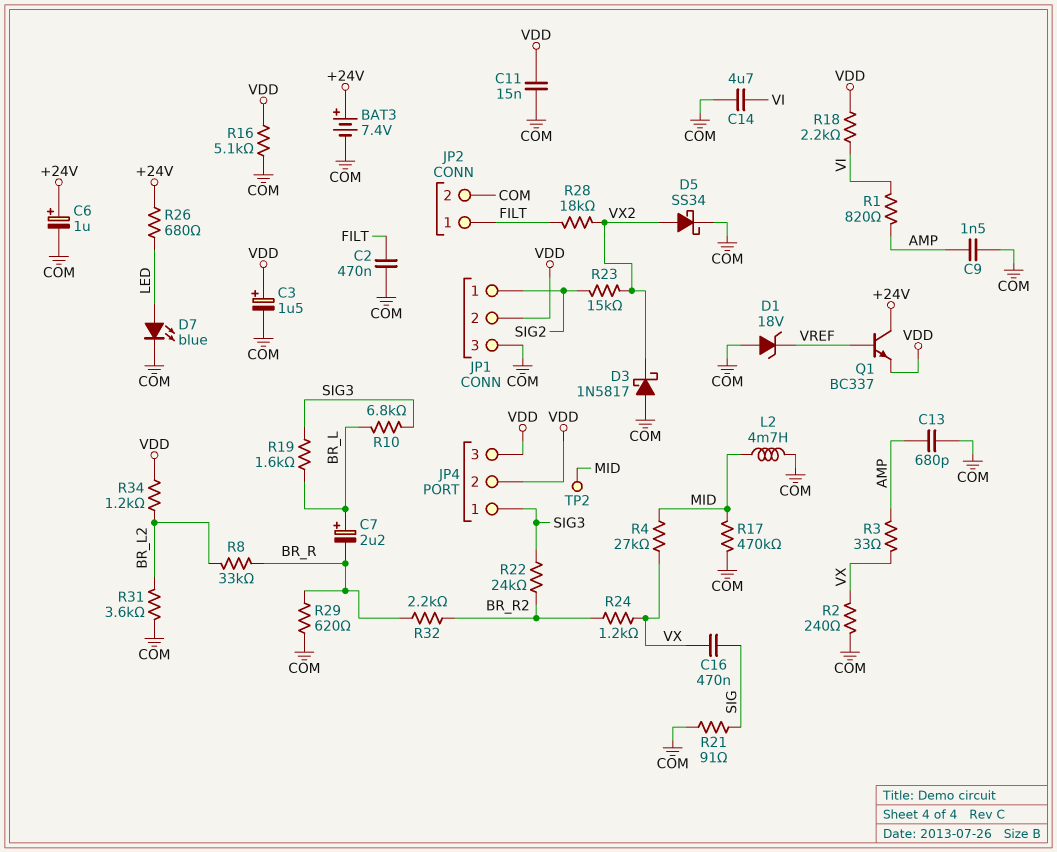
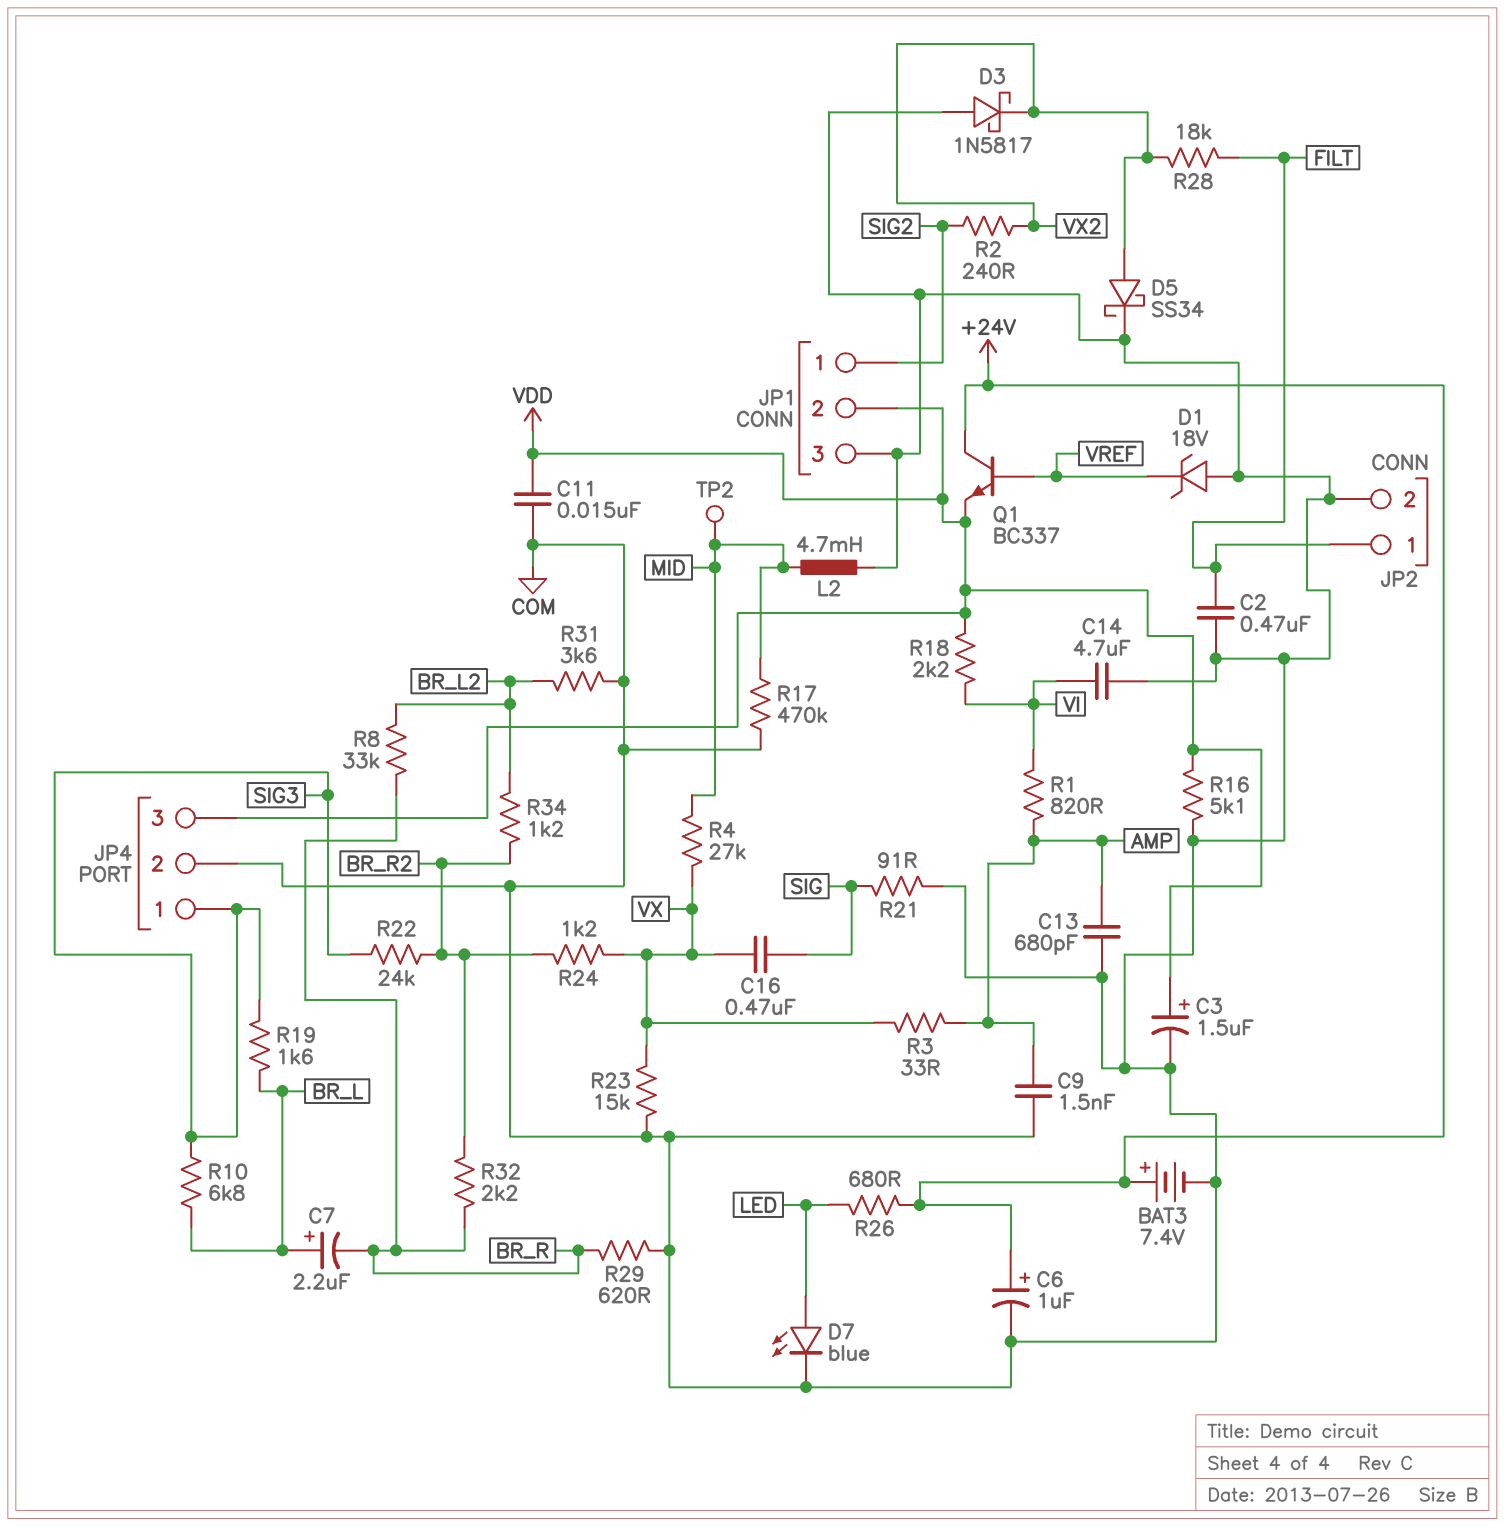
JP4 pin 2: VDD -> COM
R2: 240 (COM, VX) -> 240 (SIG2, VX2)
R23: 15k (SIG2, VX2) -> 15k (COM, VX)
R34: 1.2k (BR_L2, VDD) -> 1.2k (BR_L2, BR_R2)

